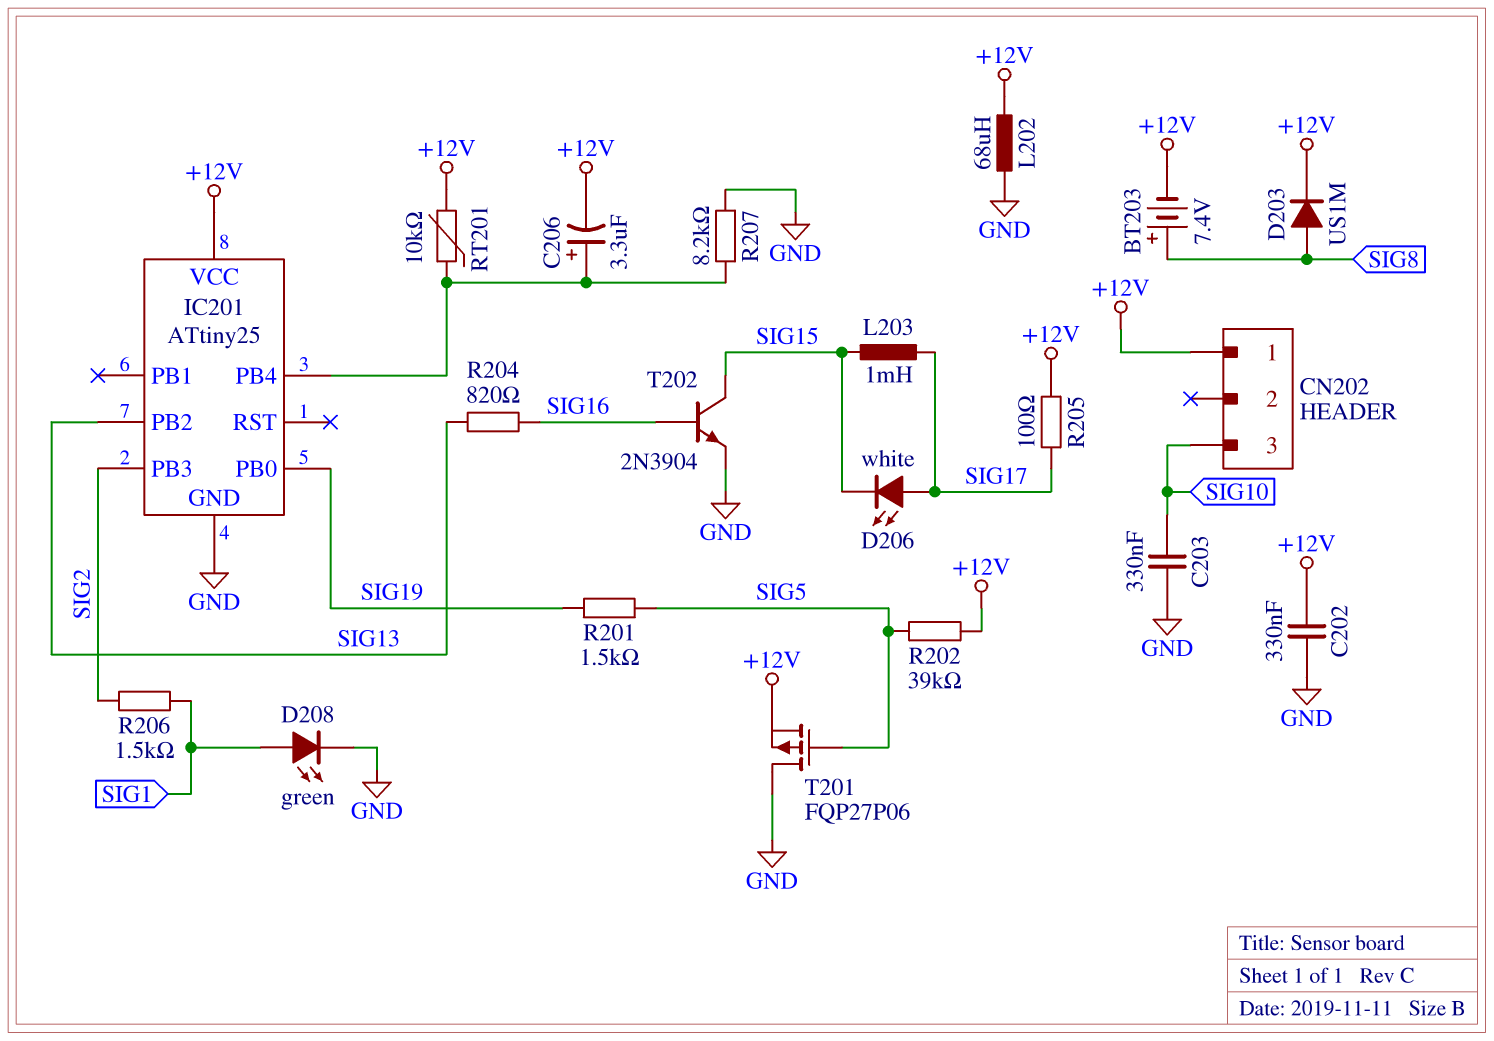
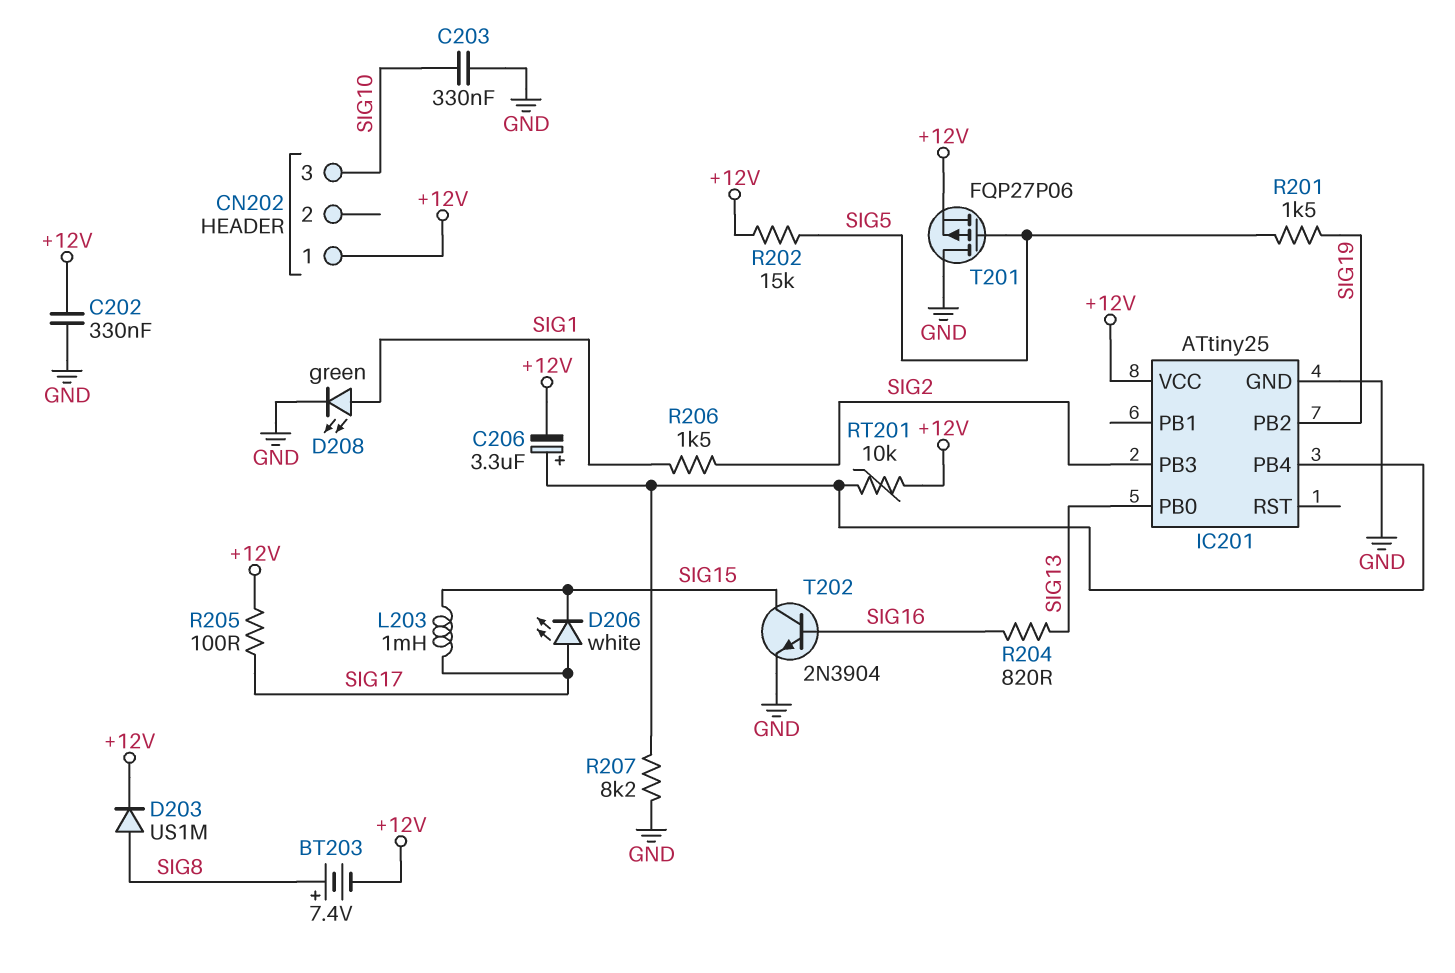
IC201 pin PB0: SIG19 -> SIG13
IC201 pin PB2: SIG13 -> SIG19
L202: 68uH (+12V, GND) -> none
R202: 39k (+12V, SIG5) -> 15k (+12V, SIG5)

